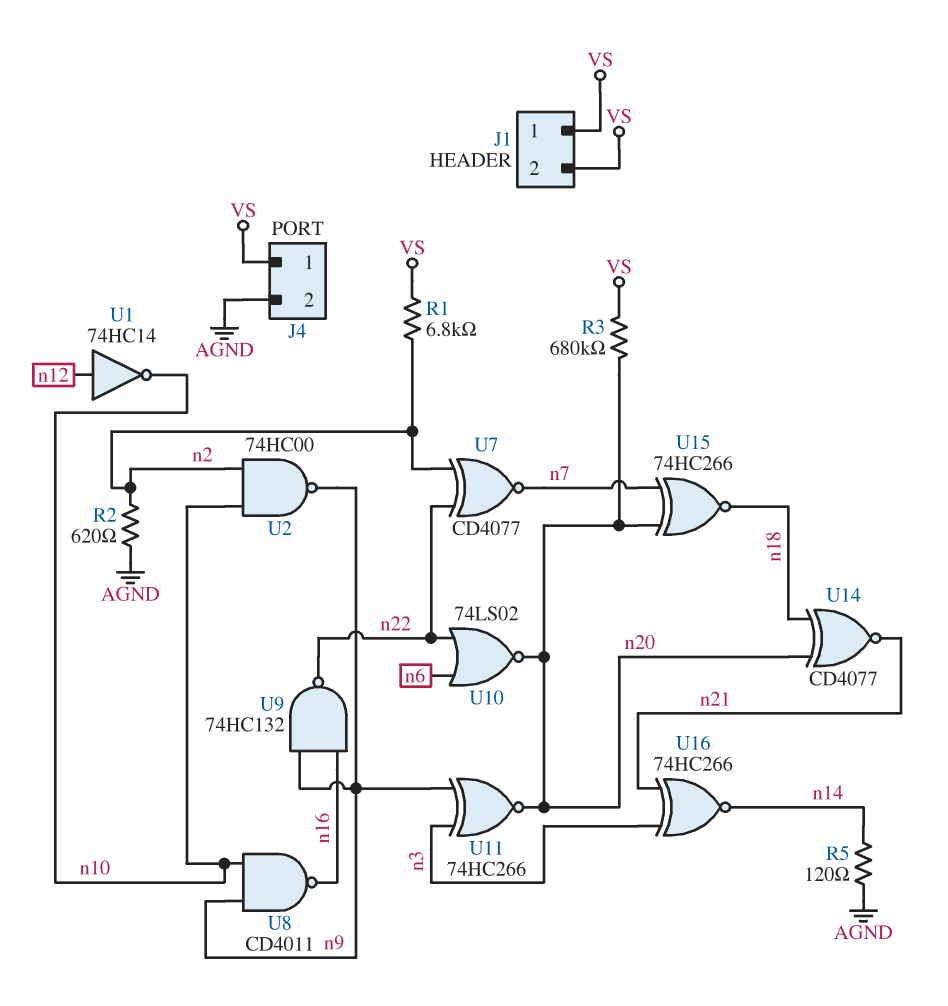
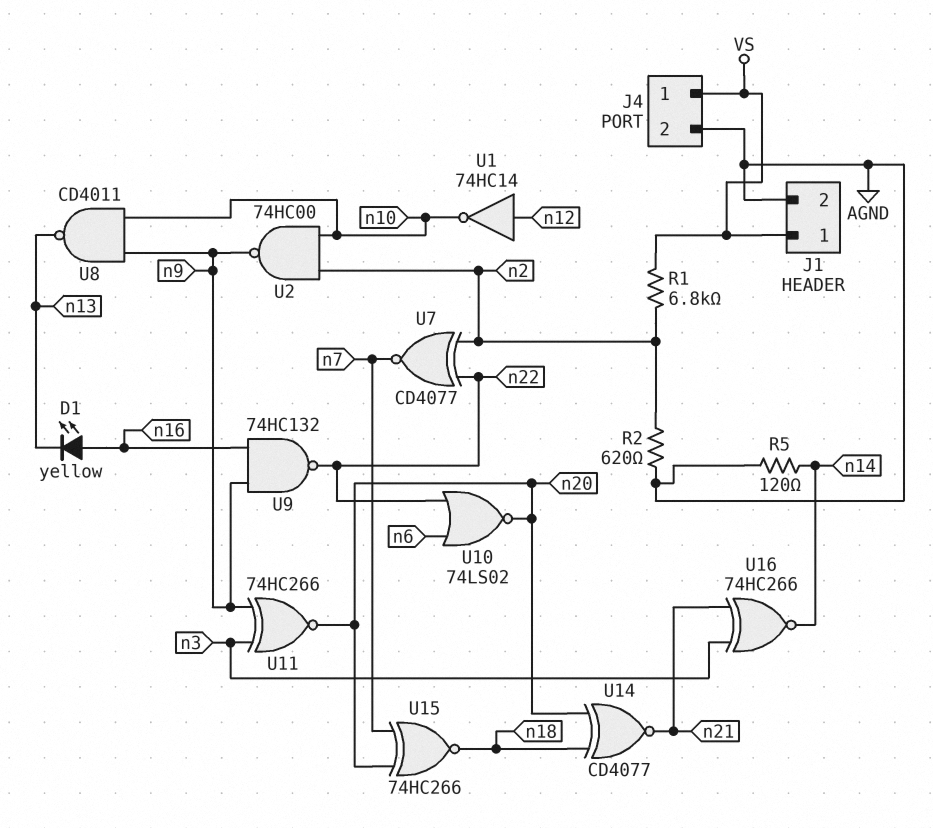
D1: none -> LED yellow (A n16, K n13)
J1 pin 2: VS -> AGND
R3: 680k (VS, n20) -> none
U8: NAND CD4011 (in n9, in n10, out n16) -> NAND CD4011 (in n9, in n10, out n13)

